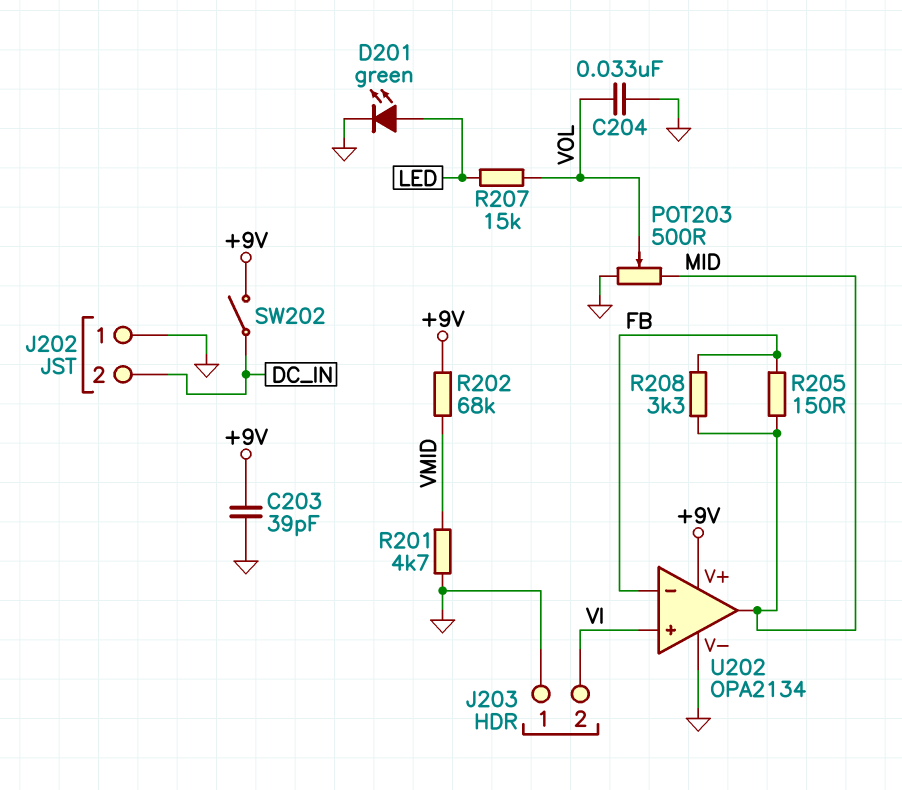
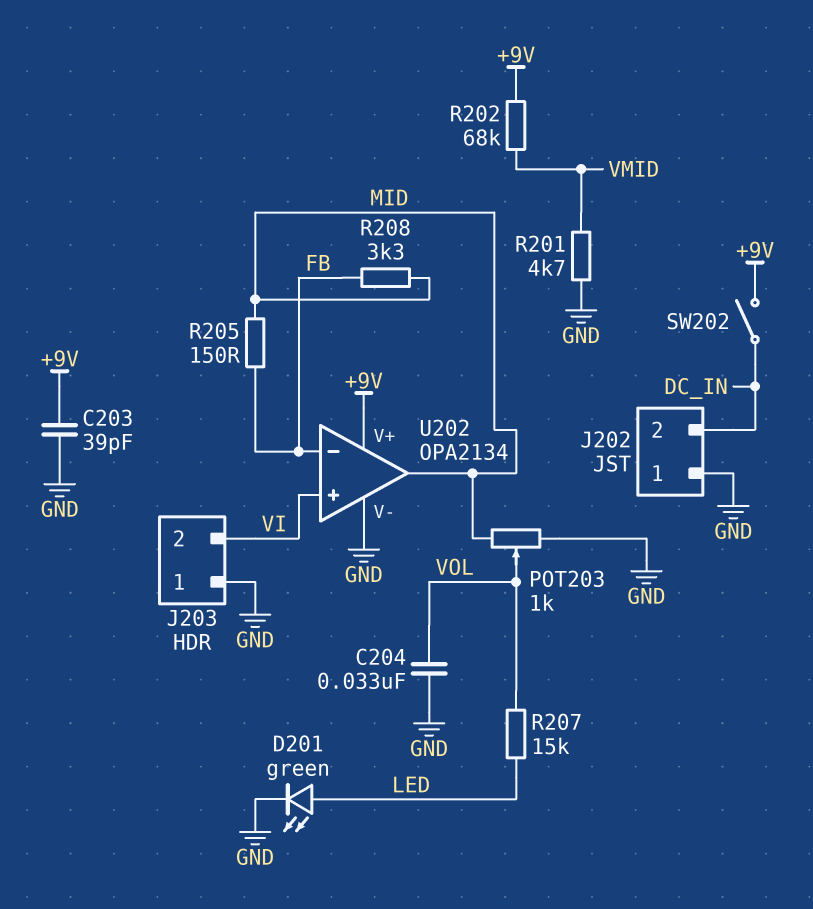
POT203: 500 (GND, MID, wiper VOL) -> 1k (GND, MID, wiper VOL)

